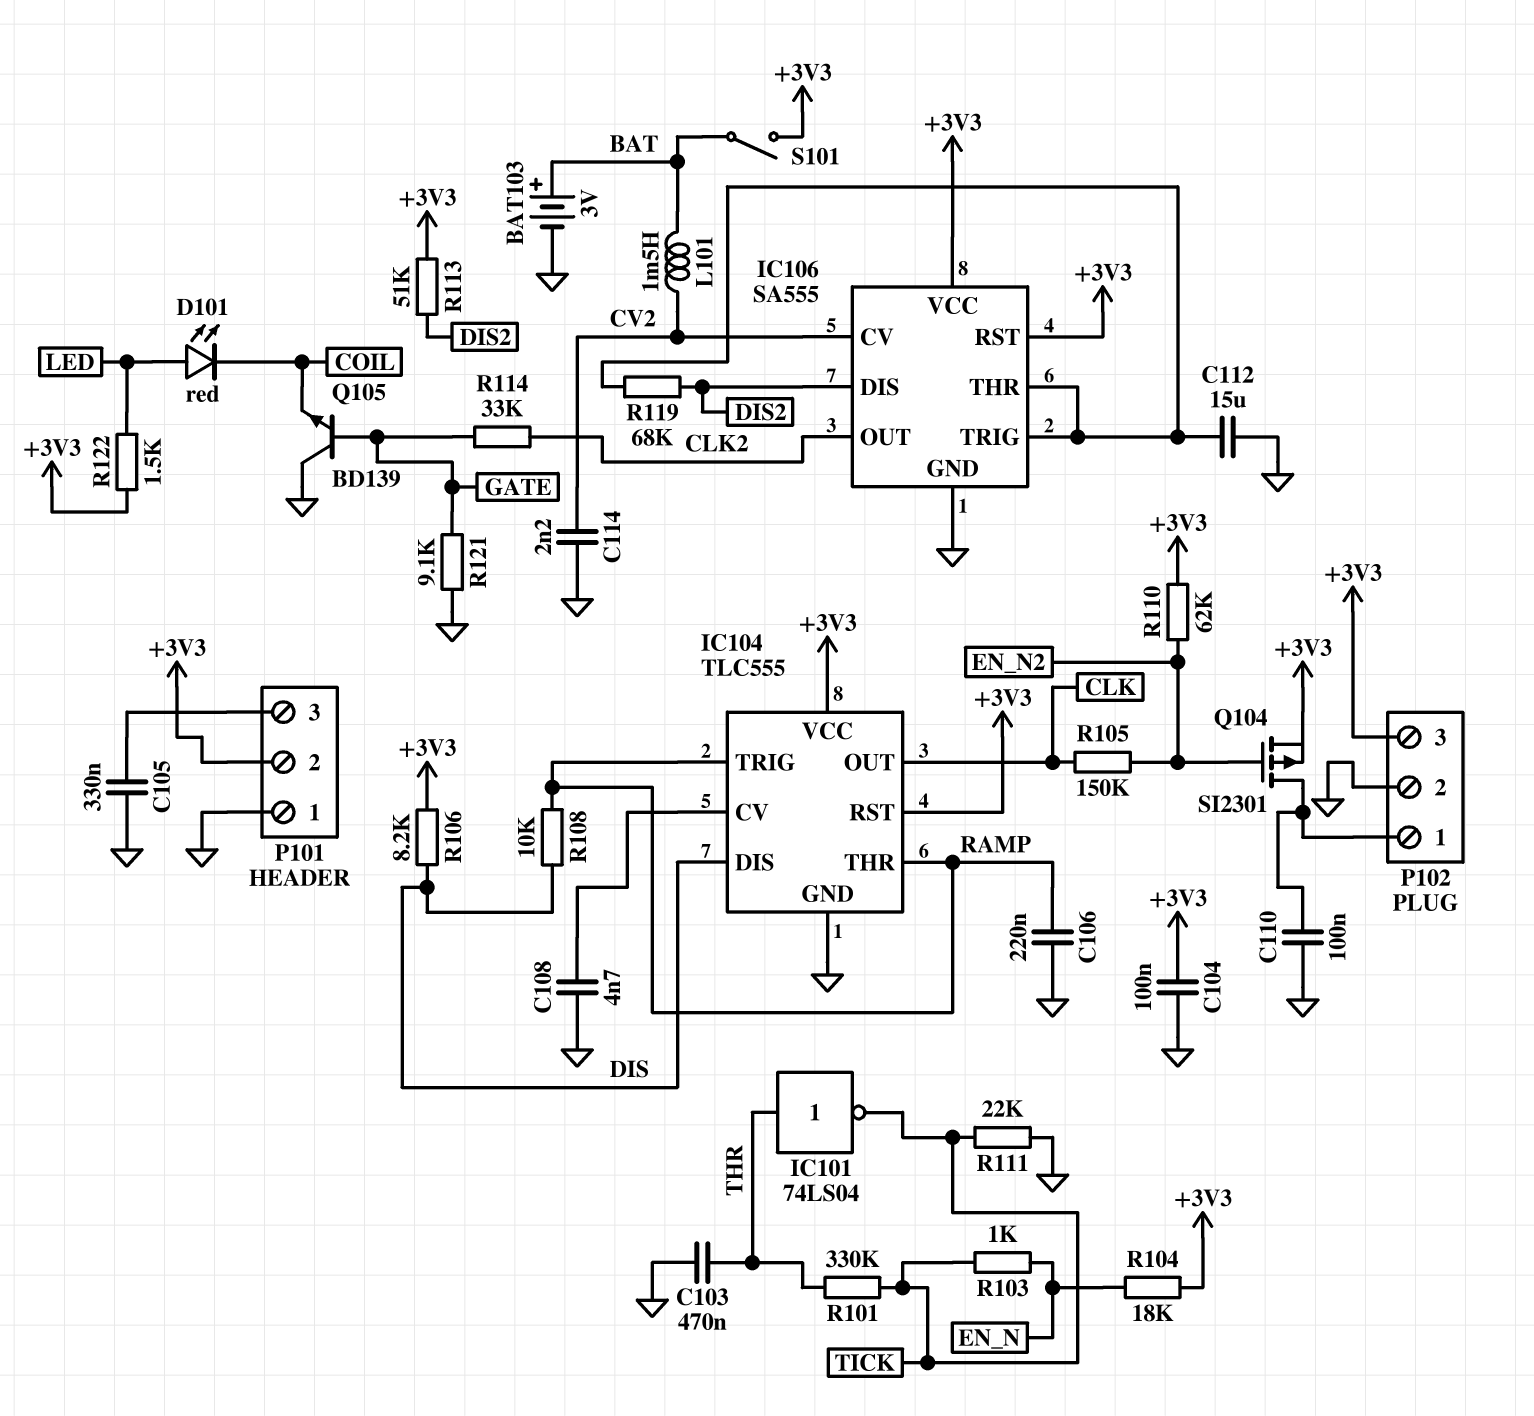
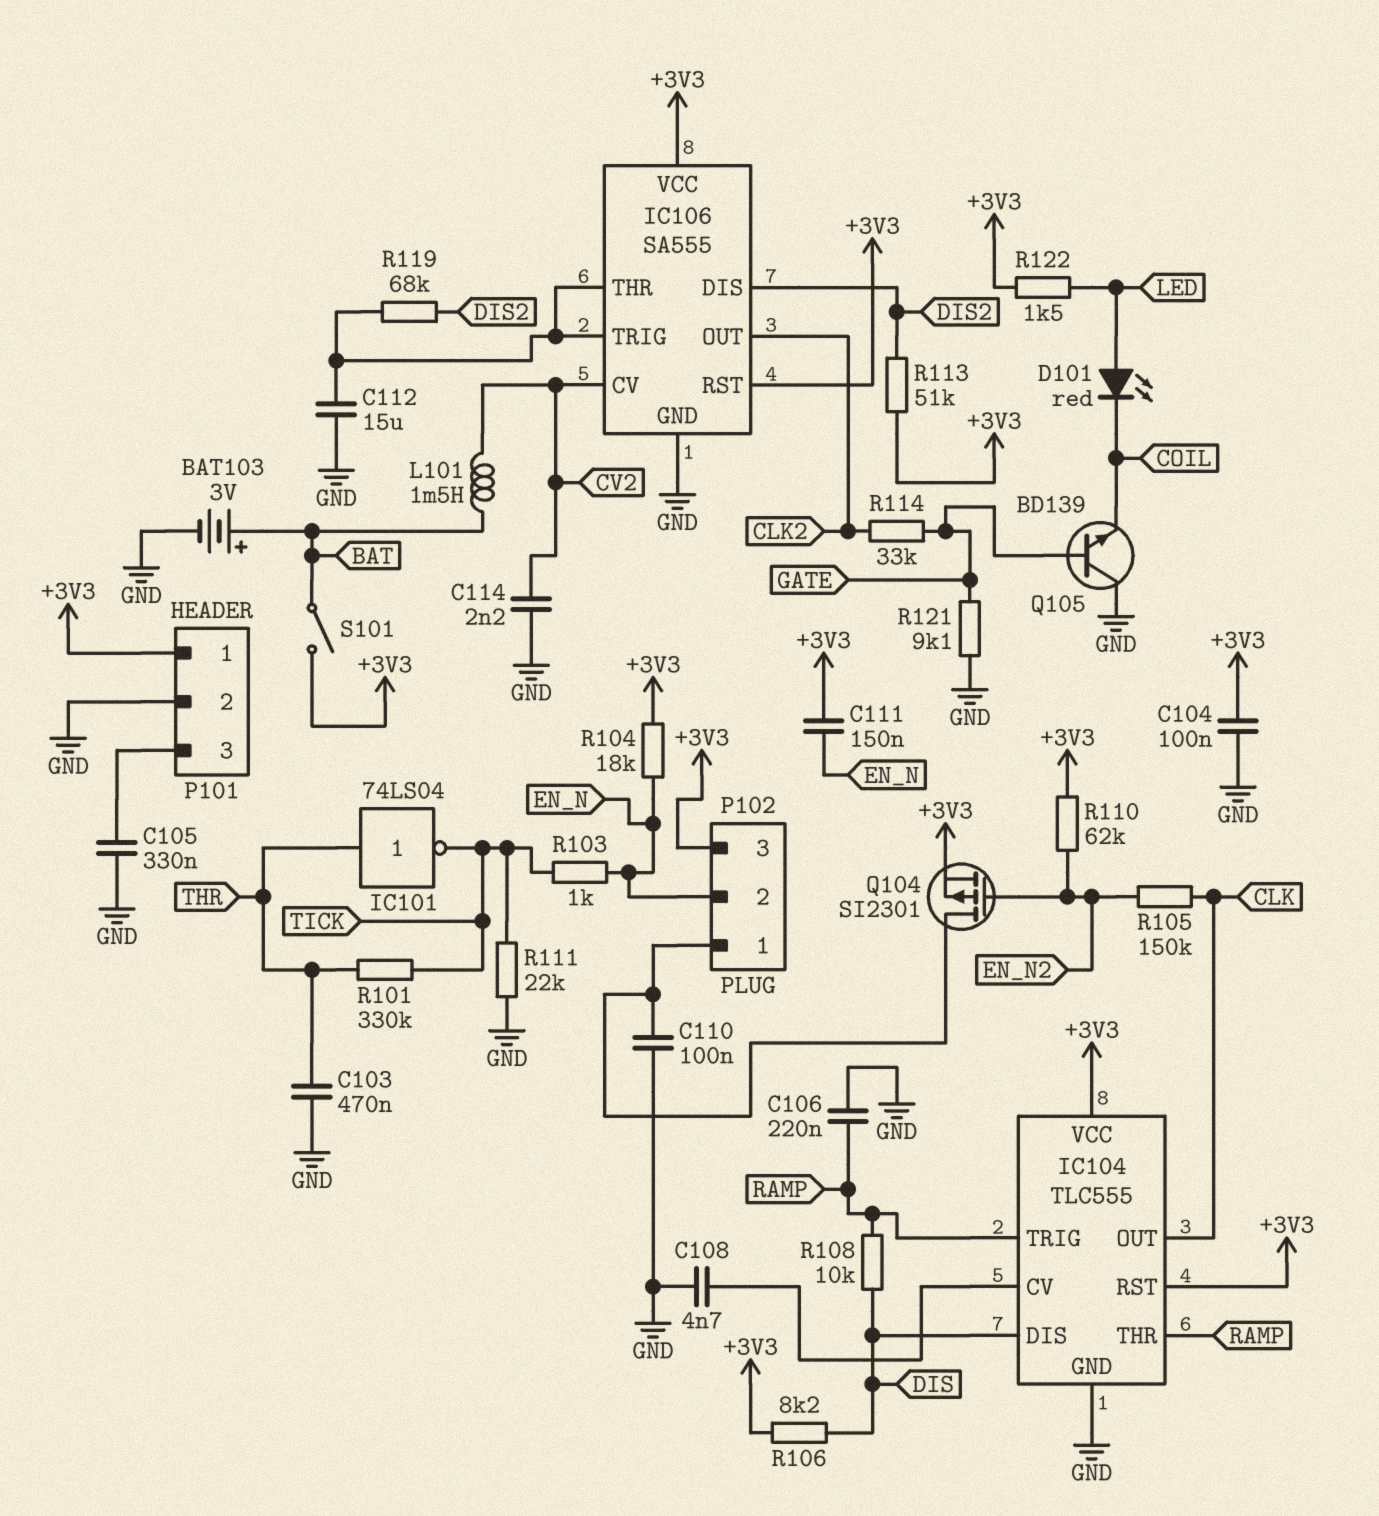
C111: none -> 150nF (+3V3, EN_N)
P101 pin 1: GND -> +3V3
P101 pin 2: +3V3 -> GND
P102 pin 2: GND -> EN_N

